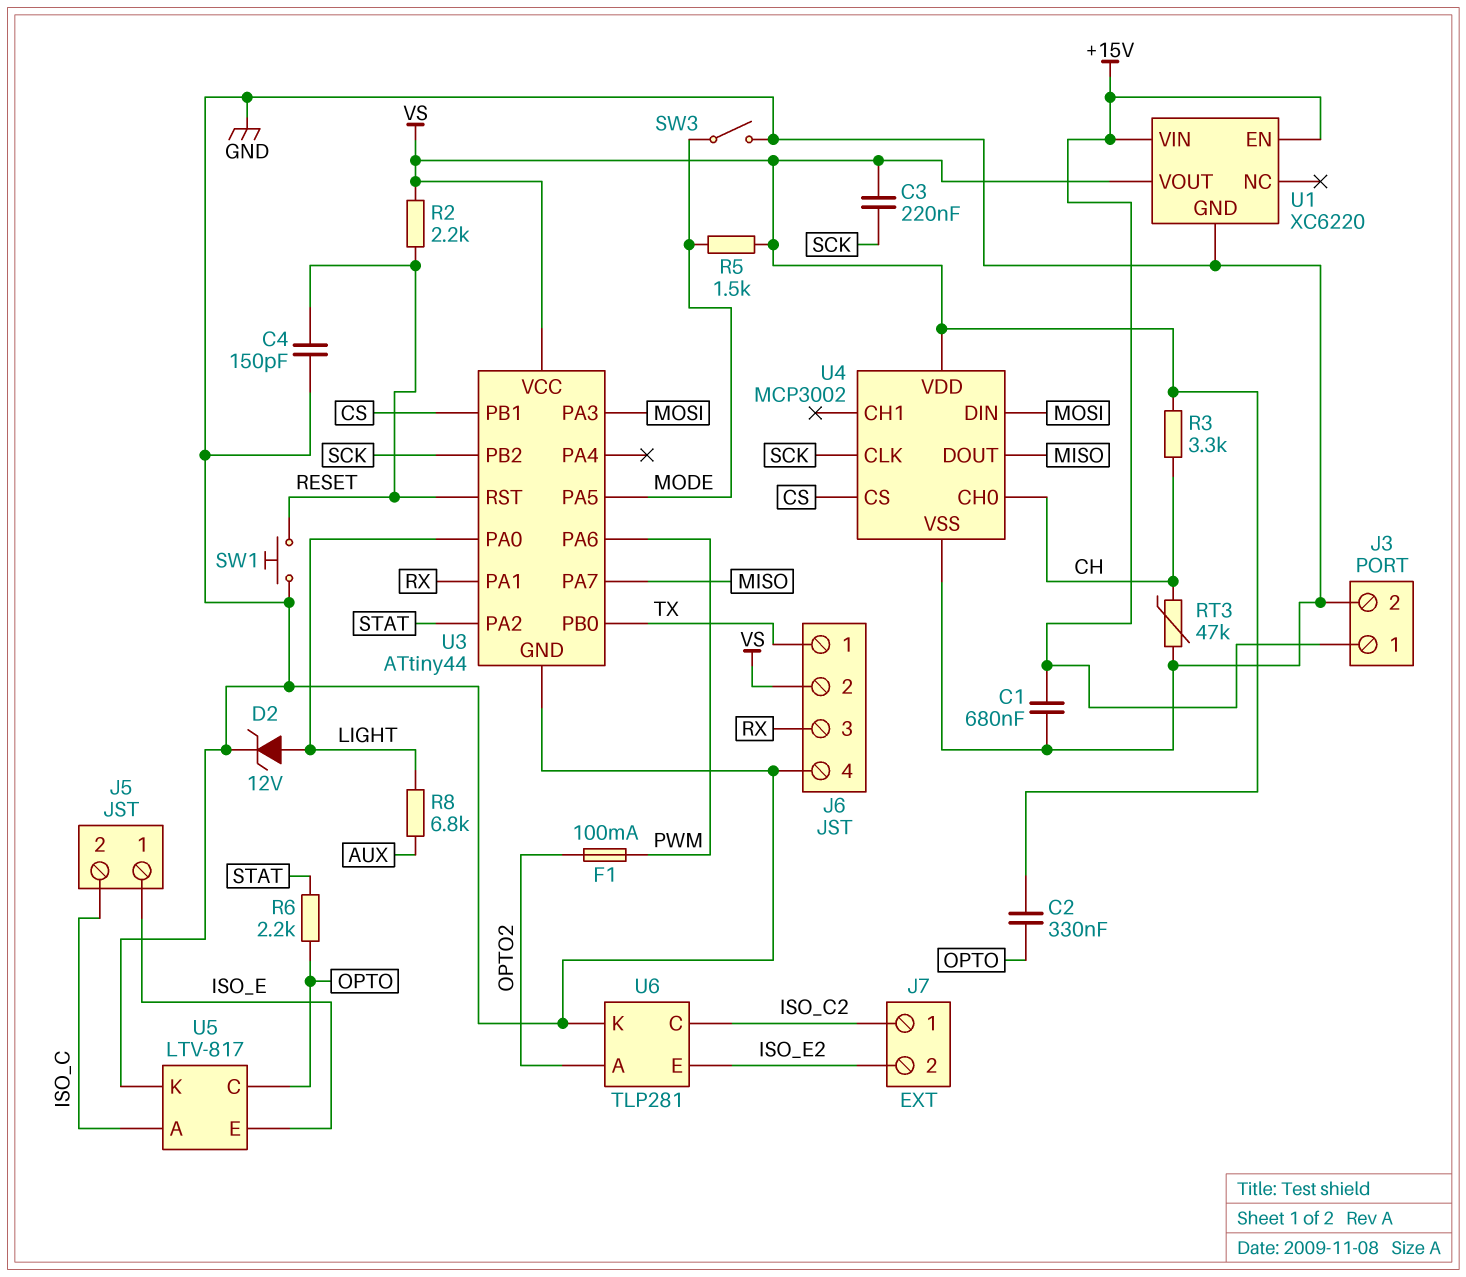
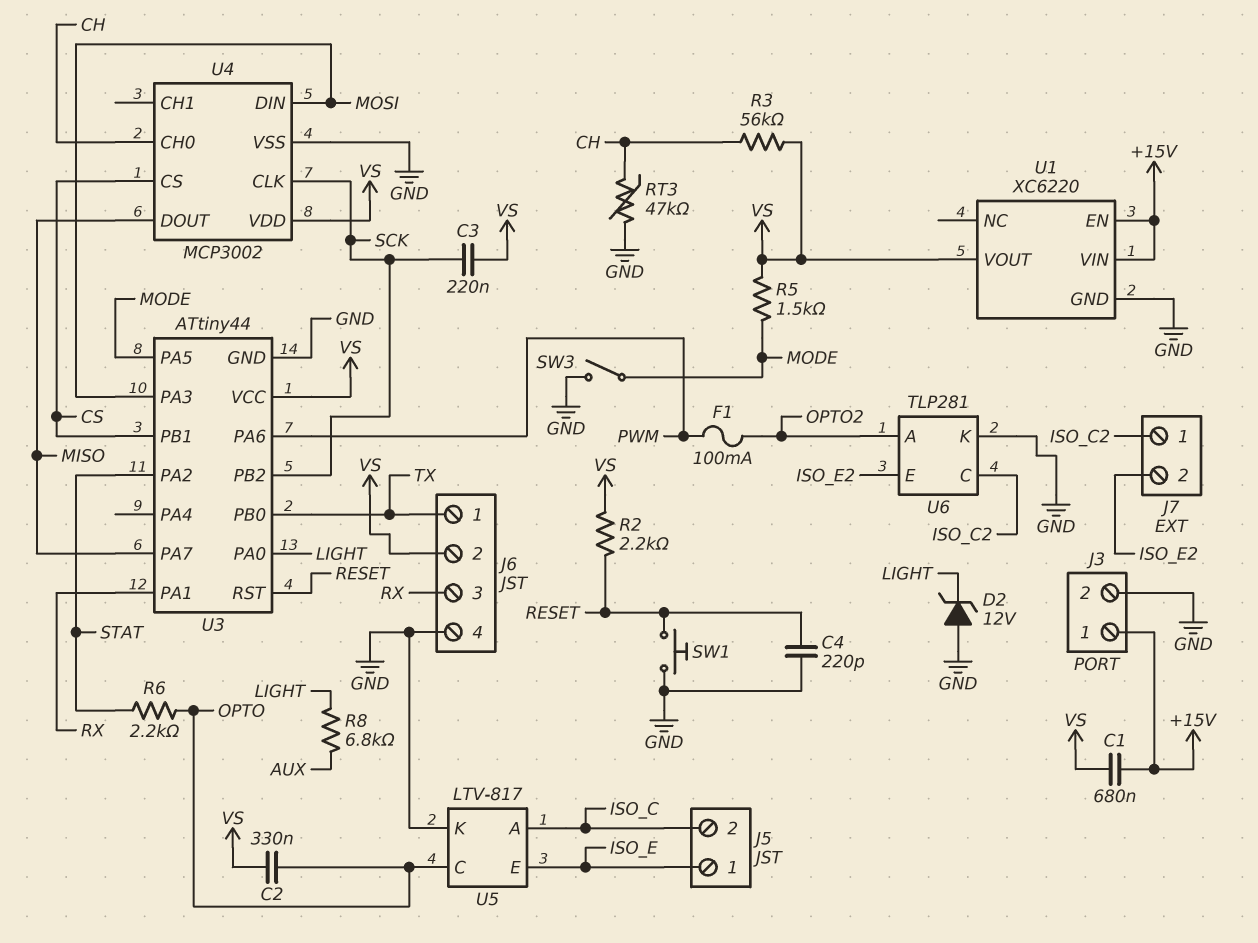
C1: 680nF (+15V, GND) -> 680nF (+15V, VS)
C4: 150pF (GND, RESET) -> 220pF (GND, RESET)
D2: zener 12V (A LIGHT, K GND) -> zener 12V (A GND, K LIGHT)
R3: 3.3k (CH, VS) -> 56k (CH, VS)

